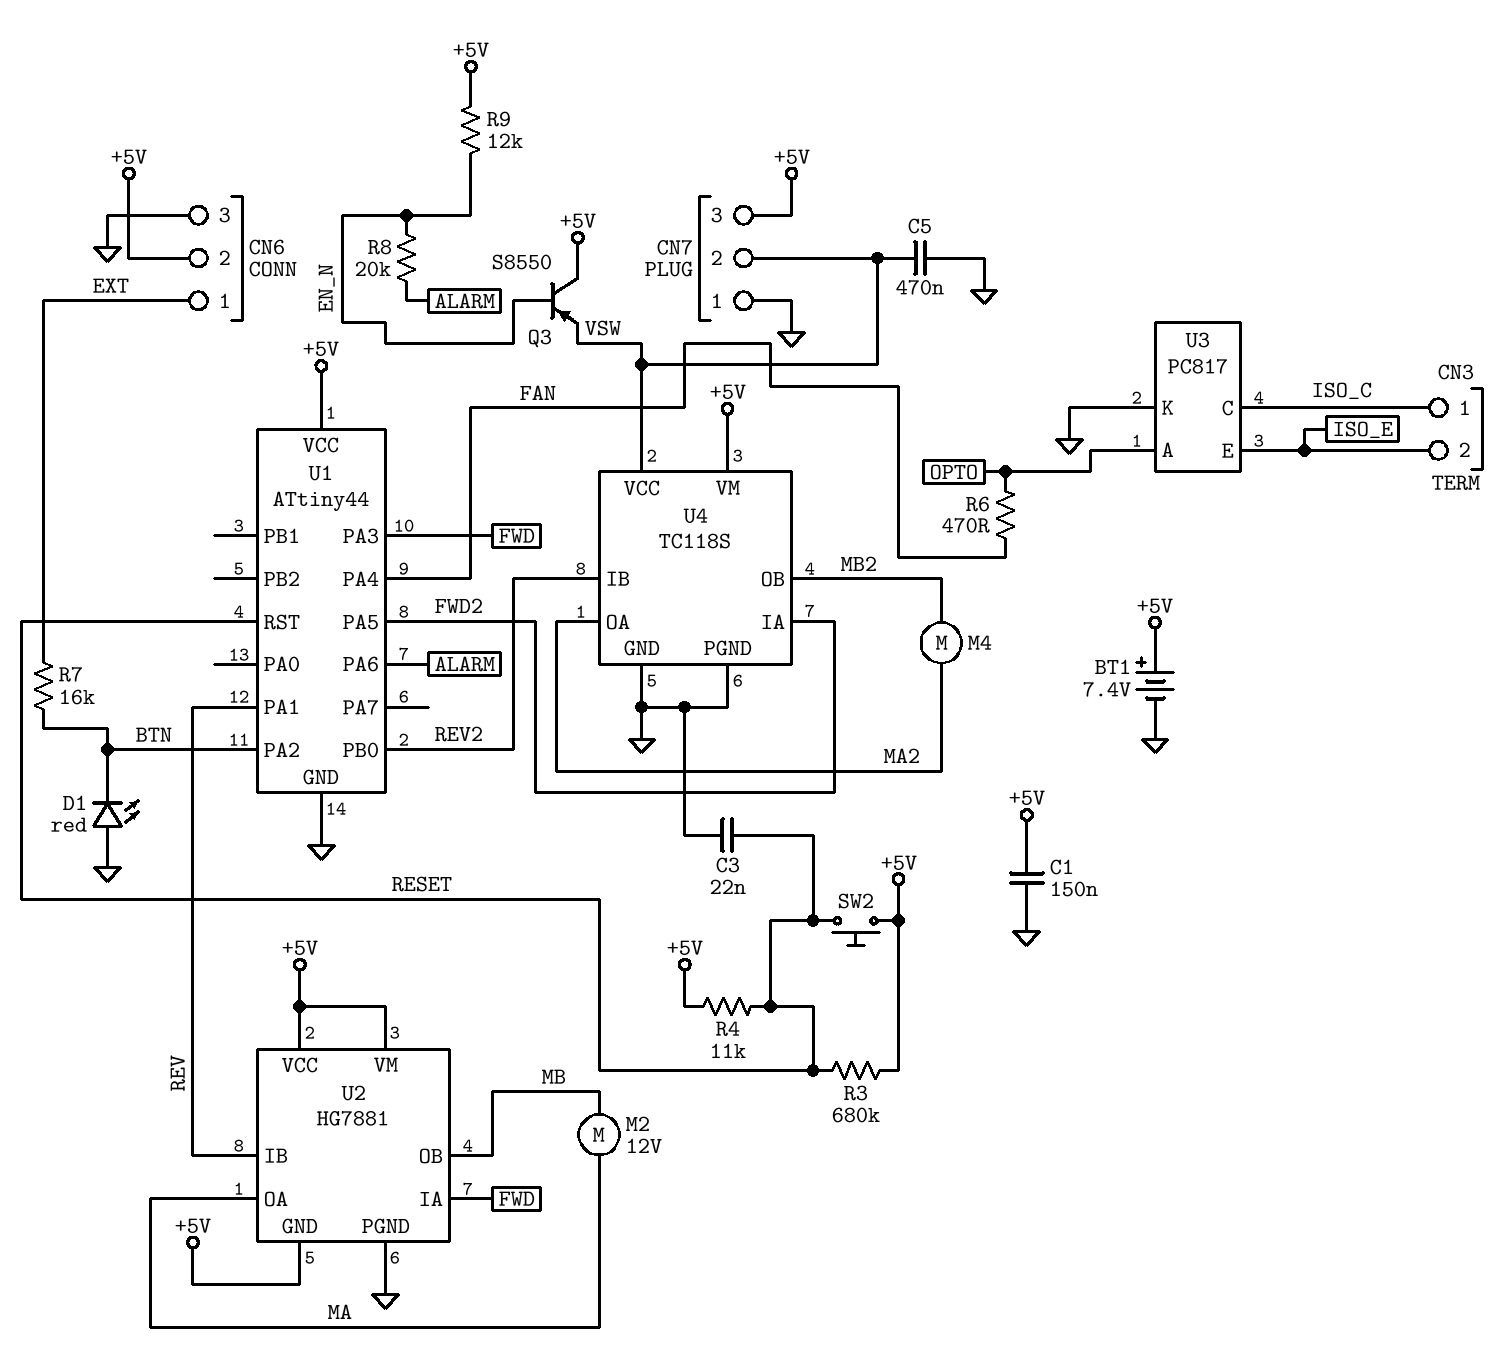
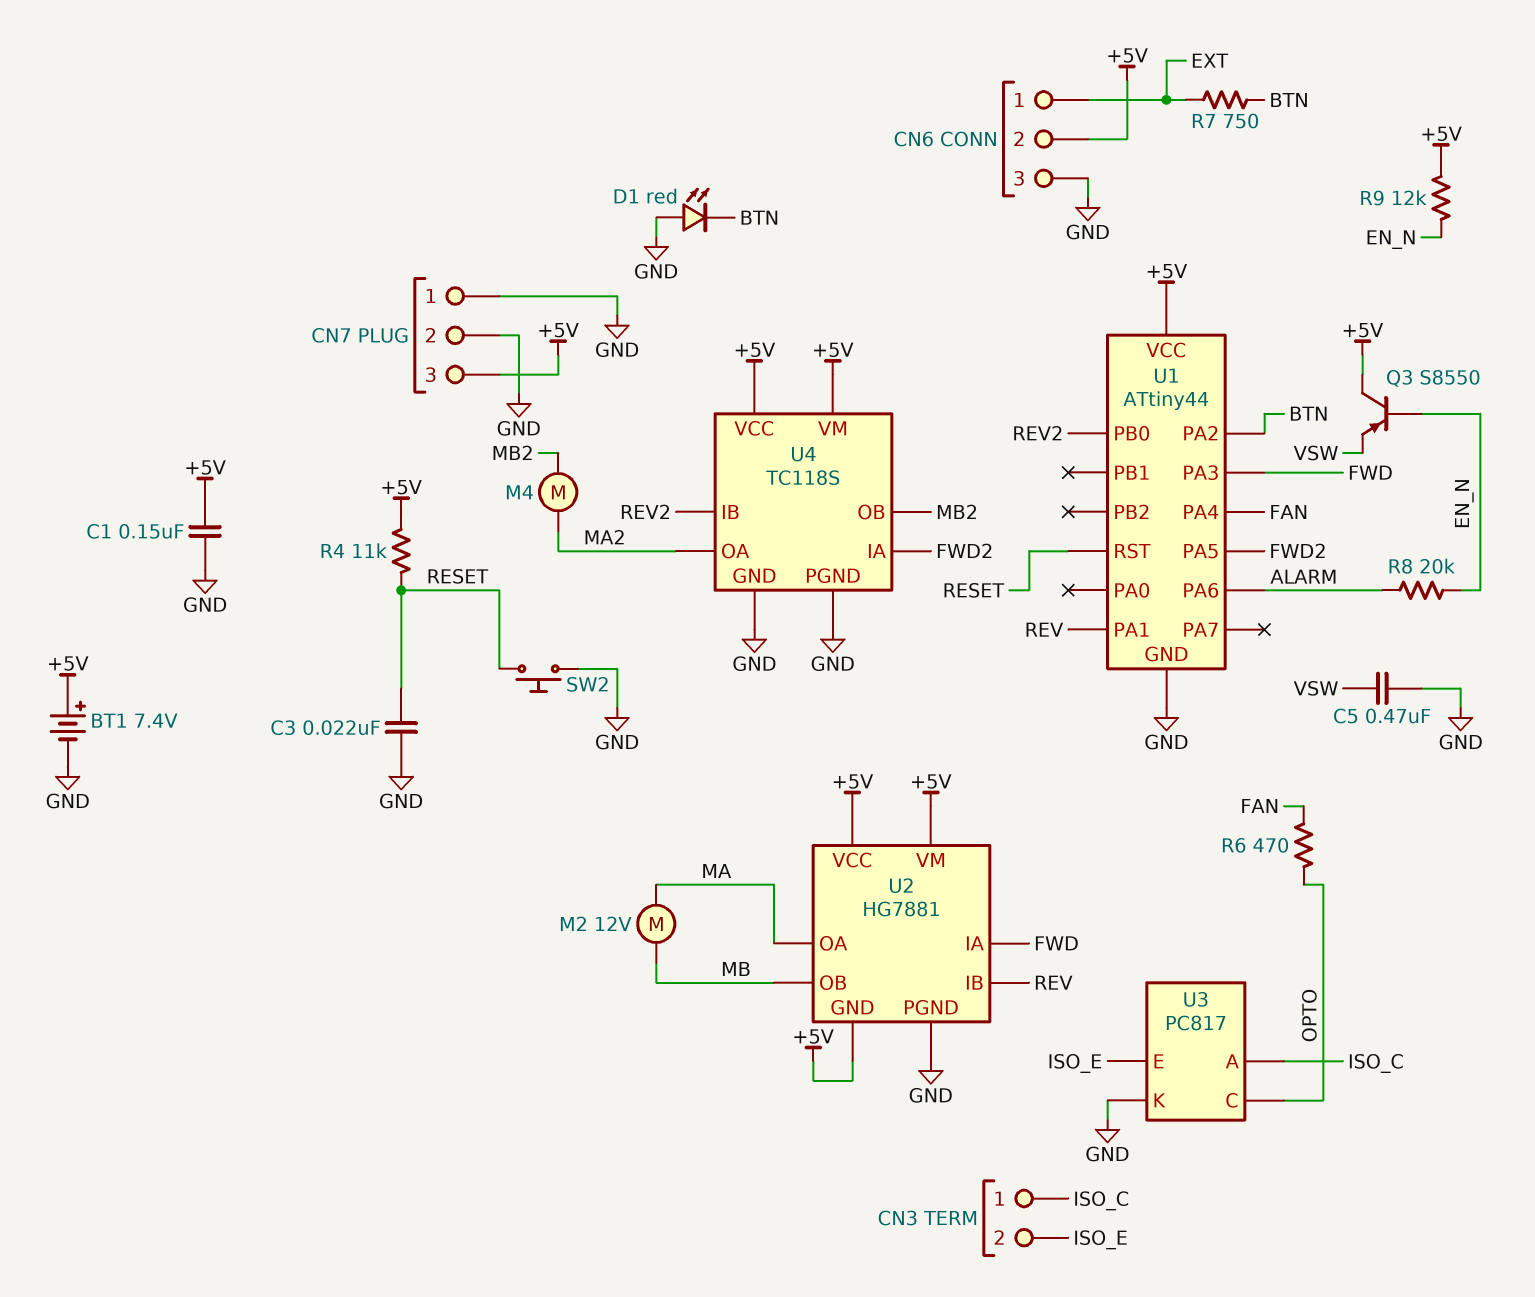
CN7 pin 2: VSW -> GND
R3: 680k (+5V, RESET) -> none
R7: 16k (BTN, EXT) -> 750 (BTN, EXT)
SW2: button (+5V, RESET) -> button (GND, RESET)
U3 pin A: OPTO -> ISO_C
U3 pin C: ISO_C -> OPTO
U4 pin VCC: VSW -> +5V

